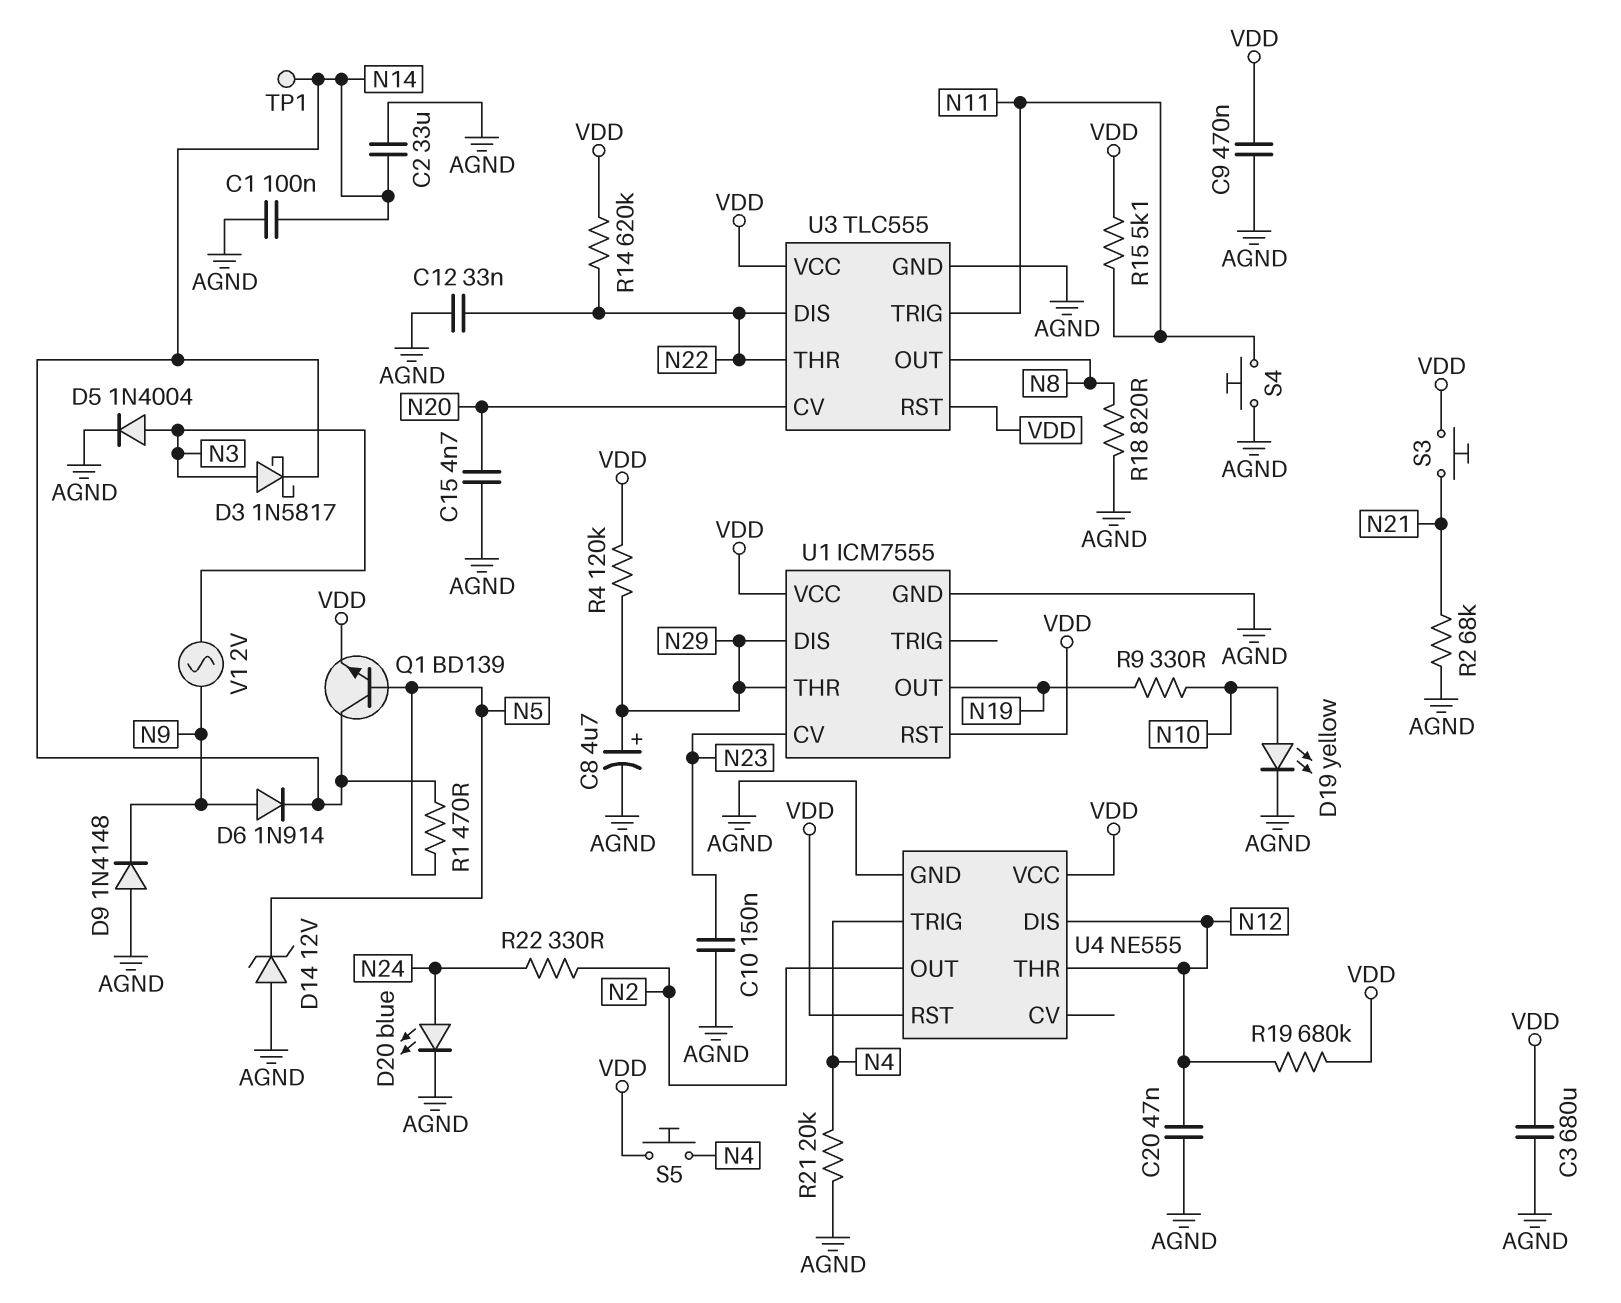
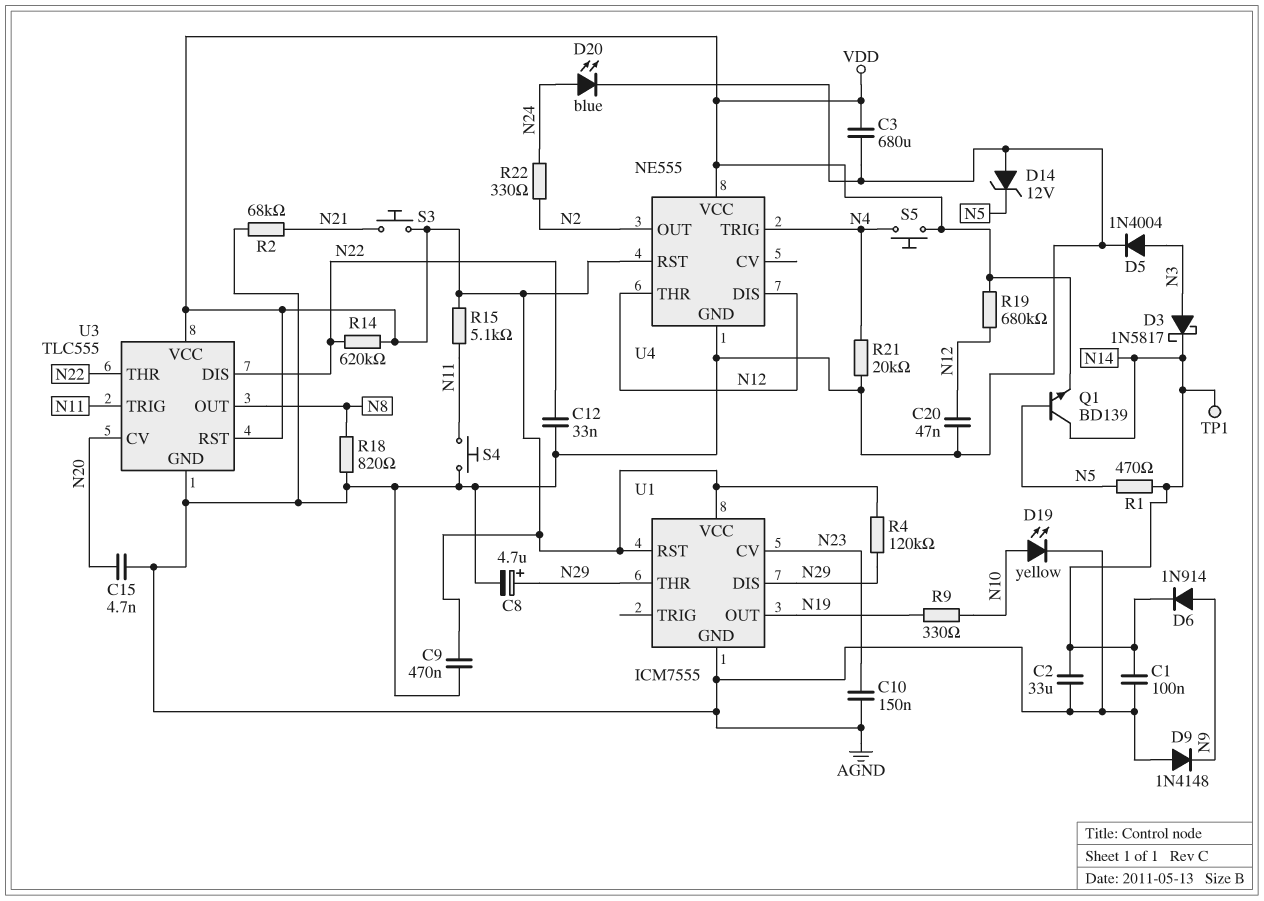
V1: AC 2V (N3, N9) -> none

